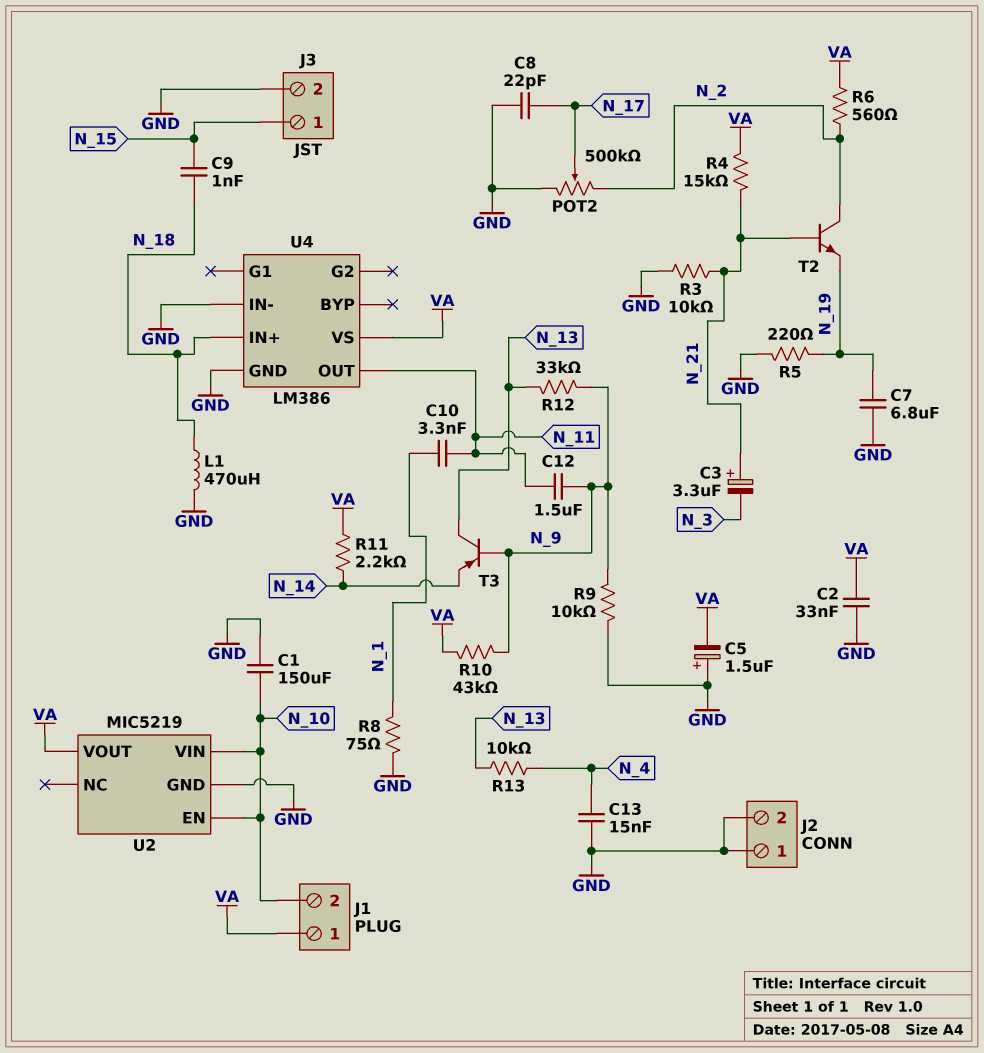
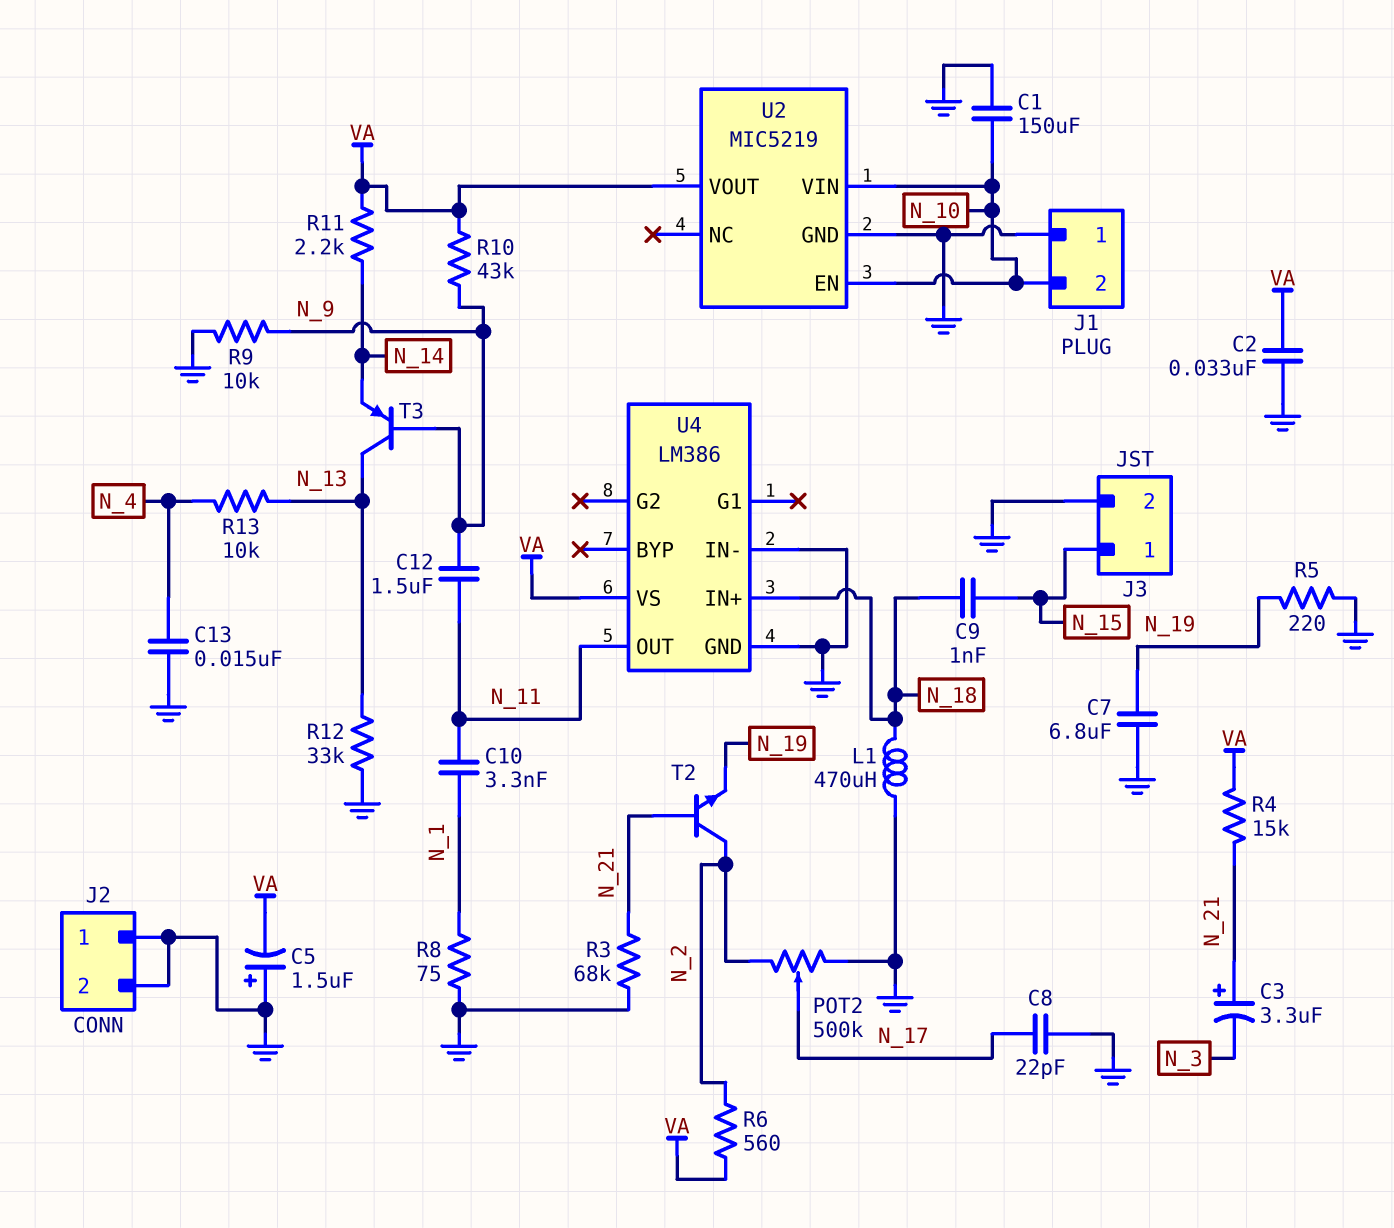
J1 pin 1: VA -> GND
R3: 10k (GND, N_21) -> 68k (GND, N_21)
R12: 33k (N_9, N_13) -> 33k (GND, N_13)

